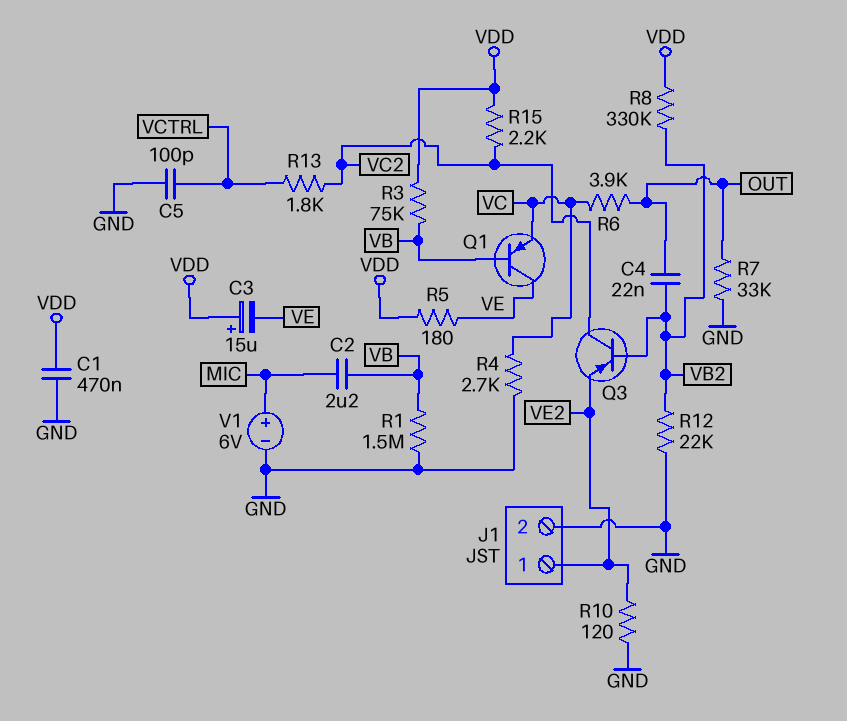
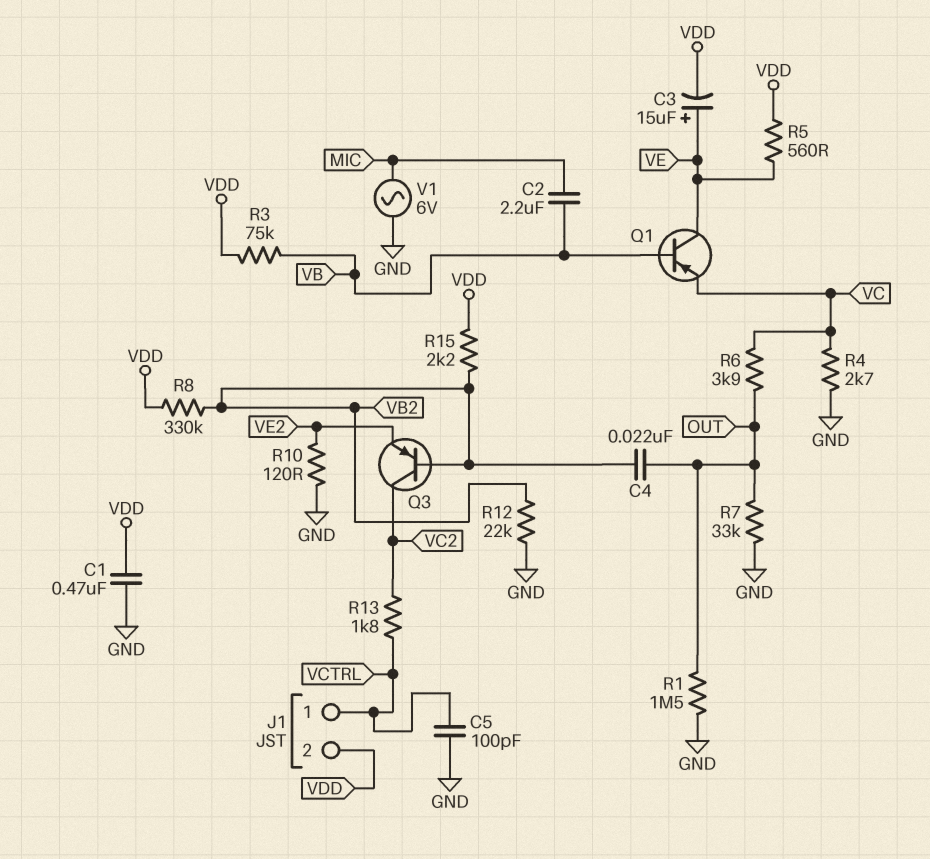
C3: 15uF (plus VDD, minus VE) -> 15uF (plus VE, minus VDD)
J1 pin 1: VE2 -> VCTRL
J1 pin 2: GND -> VDD
R1: 1.5M (GND, VB) -> 1.5M (GND, OUT)
R5: 180 (VDD, VE) -> 560 (VDD, VE)
R15: 2.2k (VC2, VDD) -> 2.2k (VB2, VDD)
V1: 6V (plus MIC, minus GND) -> AC 6V (GND, MIC)

